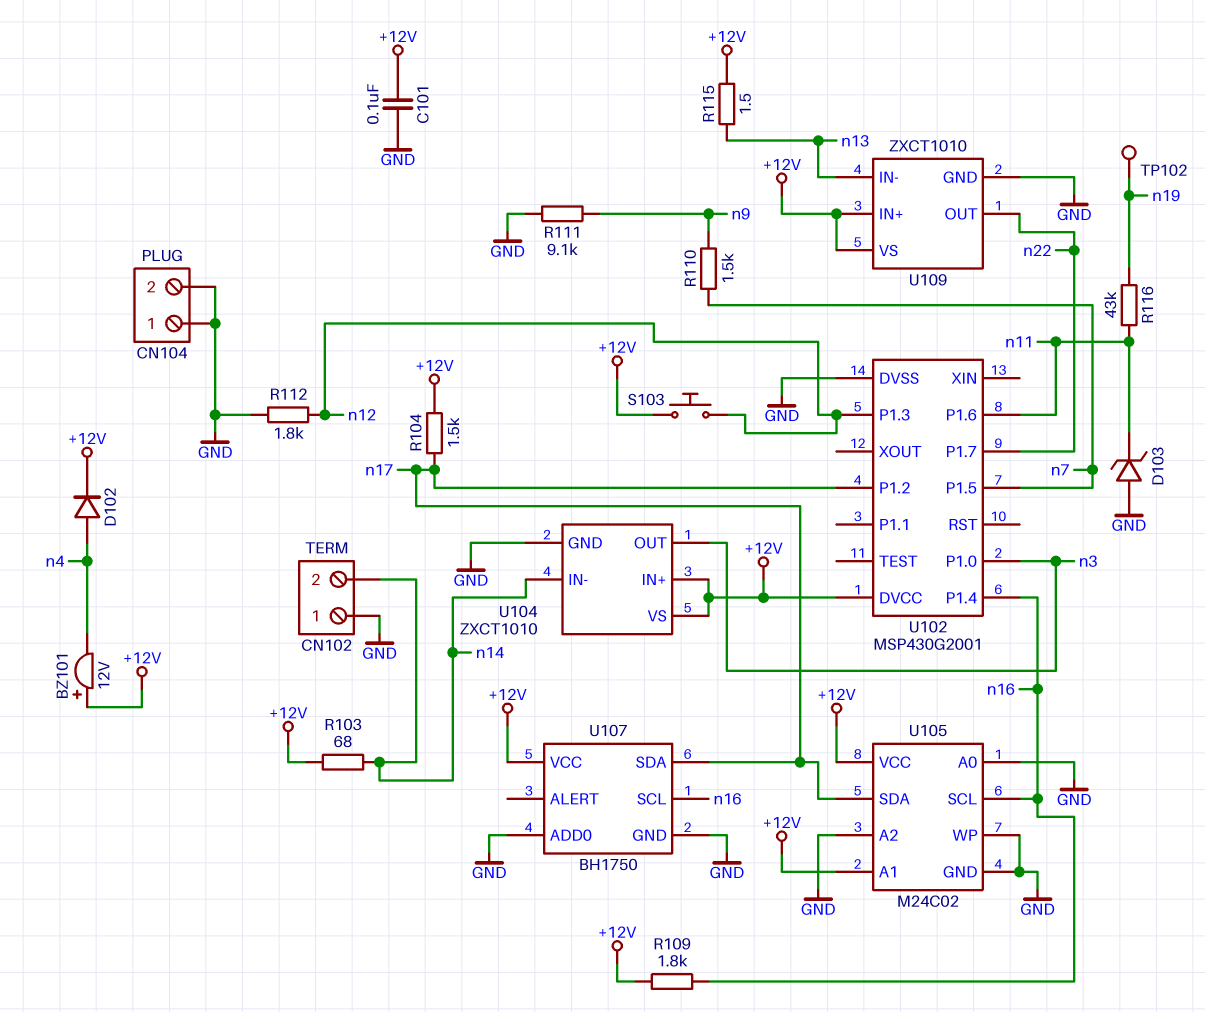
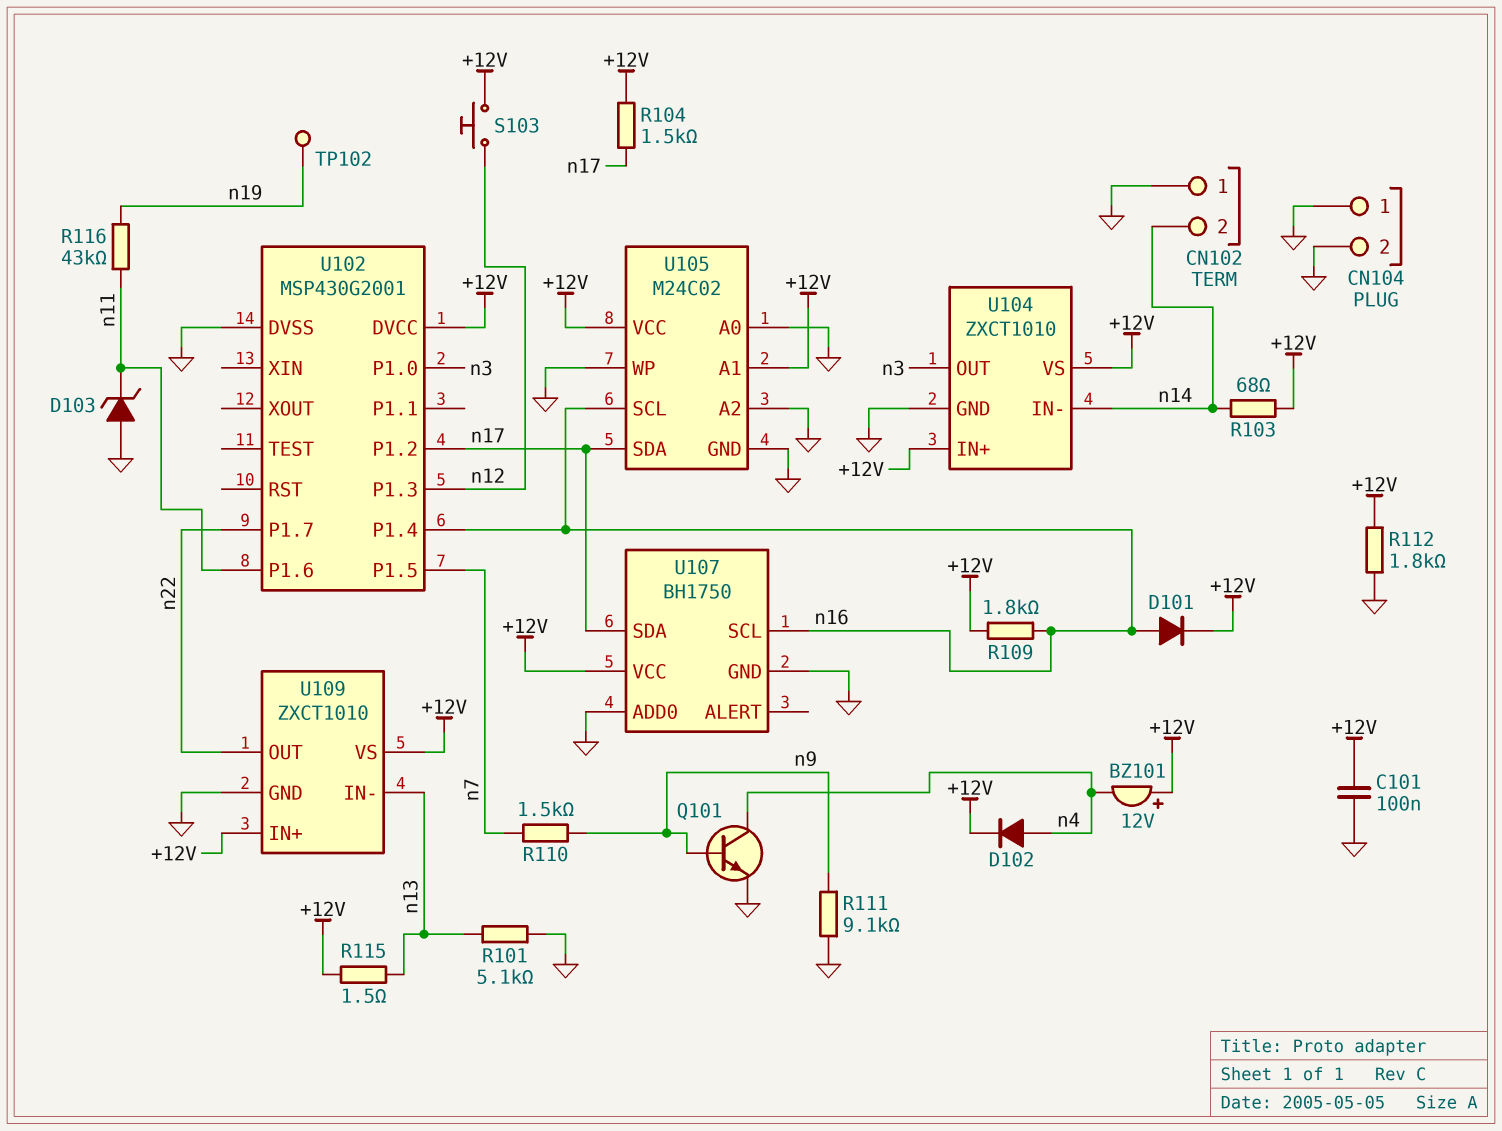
D101: none -> diode (A n16, K +12V)
Q101: none -> NPN (B n9, C n4, E GND)
R101: none -> 5.1k (GND, n13)
R112: 1.8k (GND, n12) -> 1.8k (+12V, GND)

